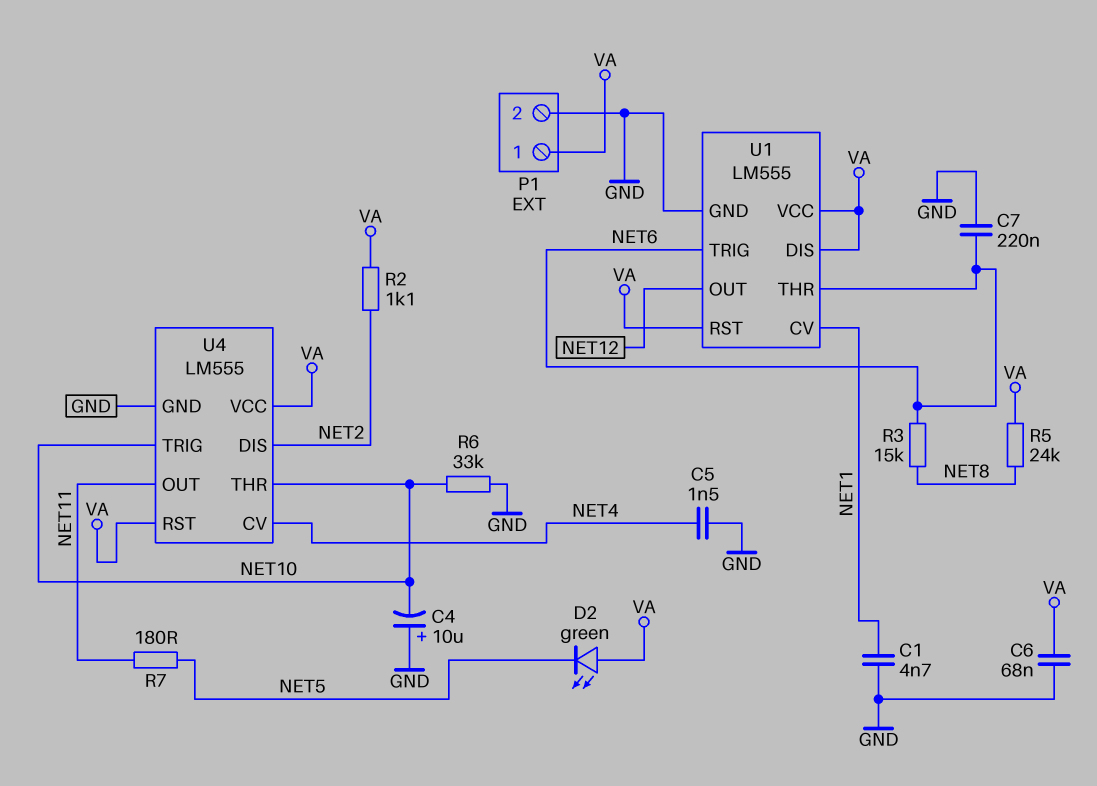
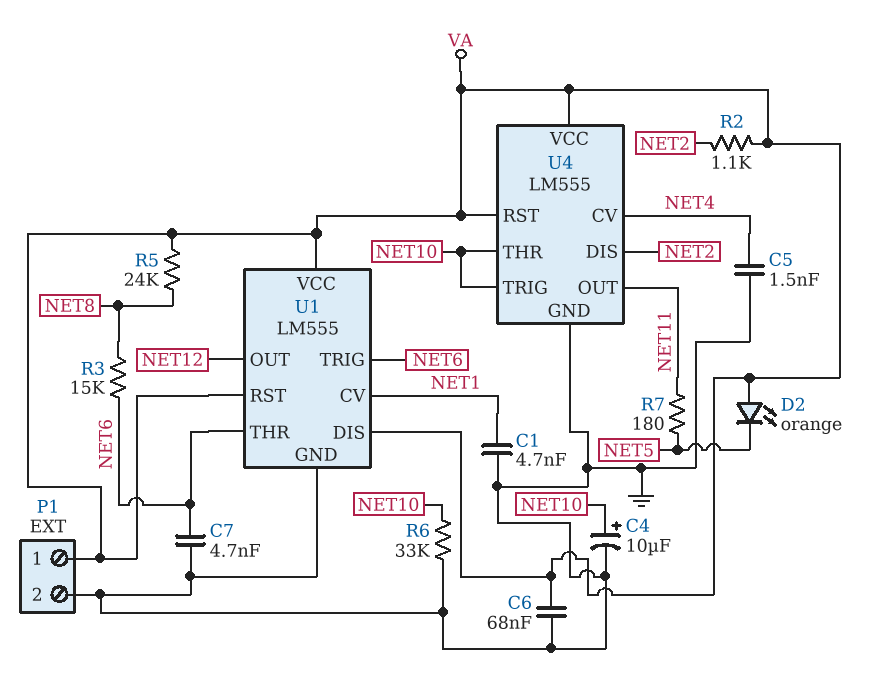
C4: 10uF (plus GND, minus NET10) -> 10uF (plus NET10, minus GND)
C7: 220nF (GND, NET6) -> 4.7nF (GND, NET6)
D2: LED green (A VA, K NET5) -> LED orange (A VA, K NET5)

